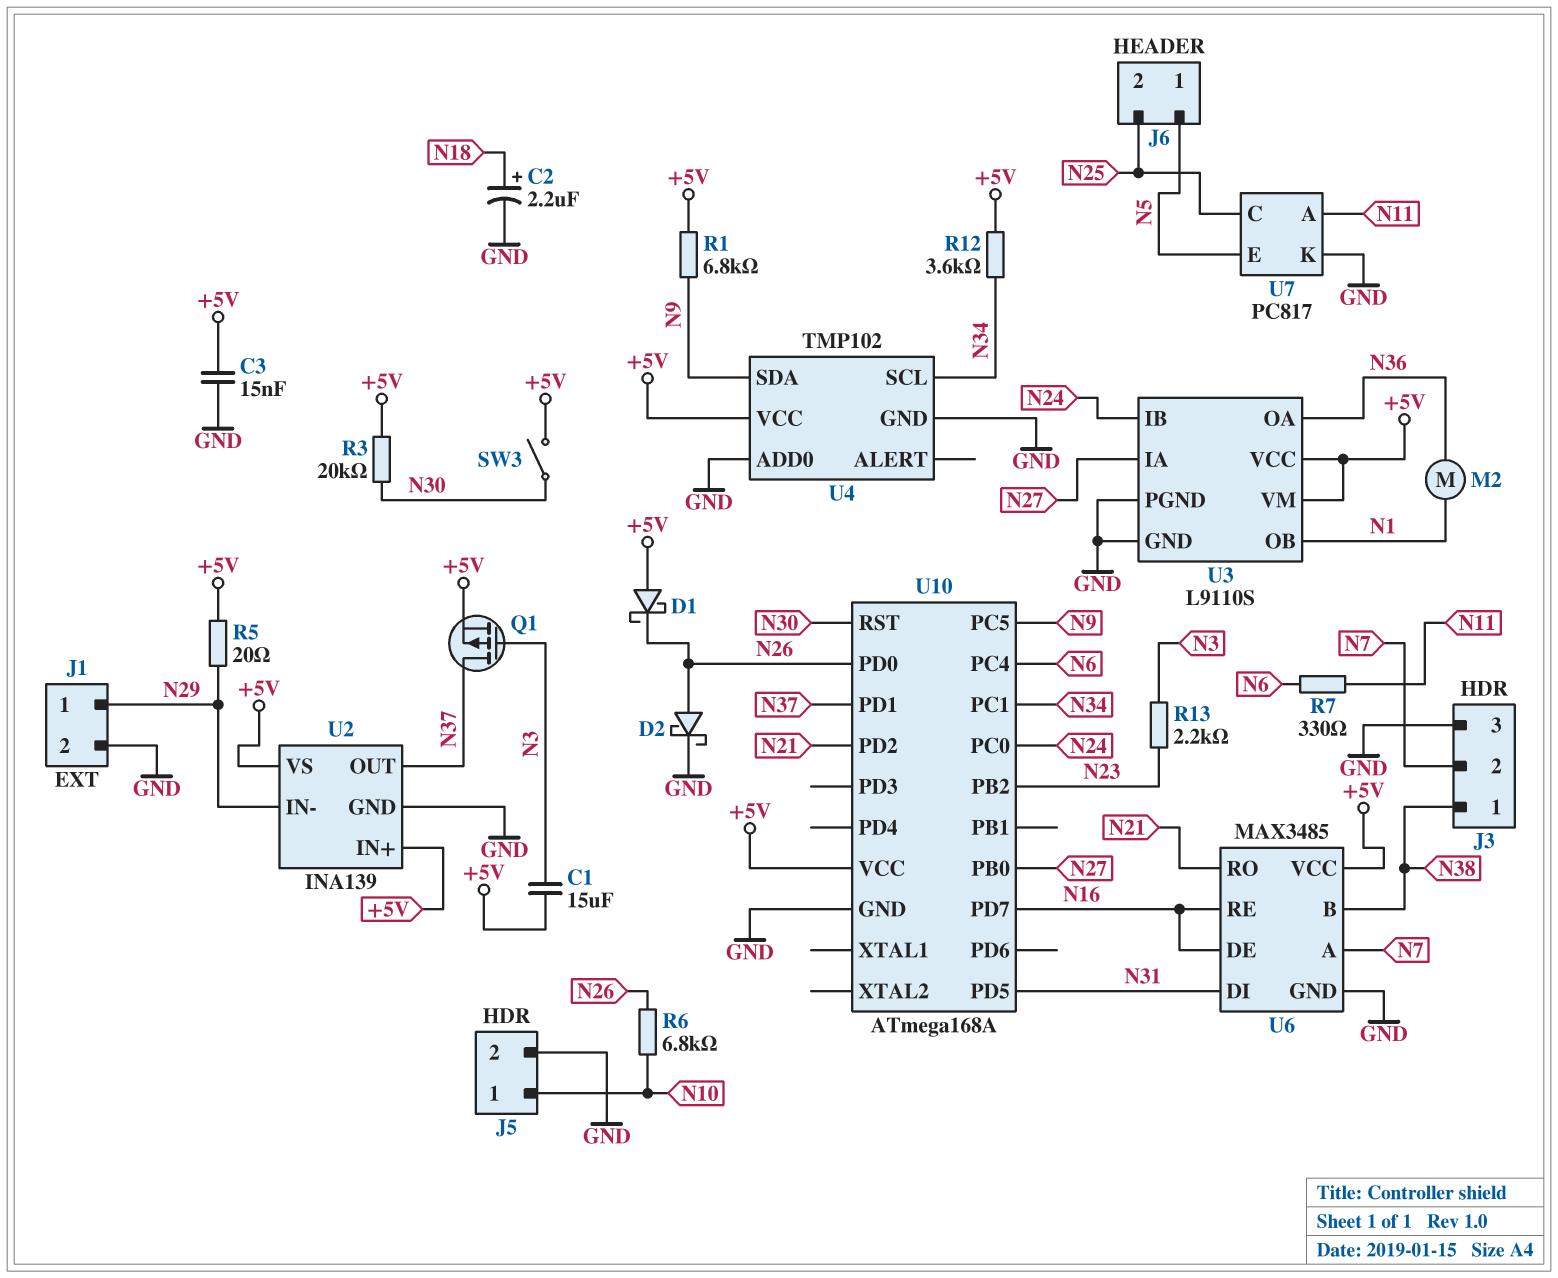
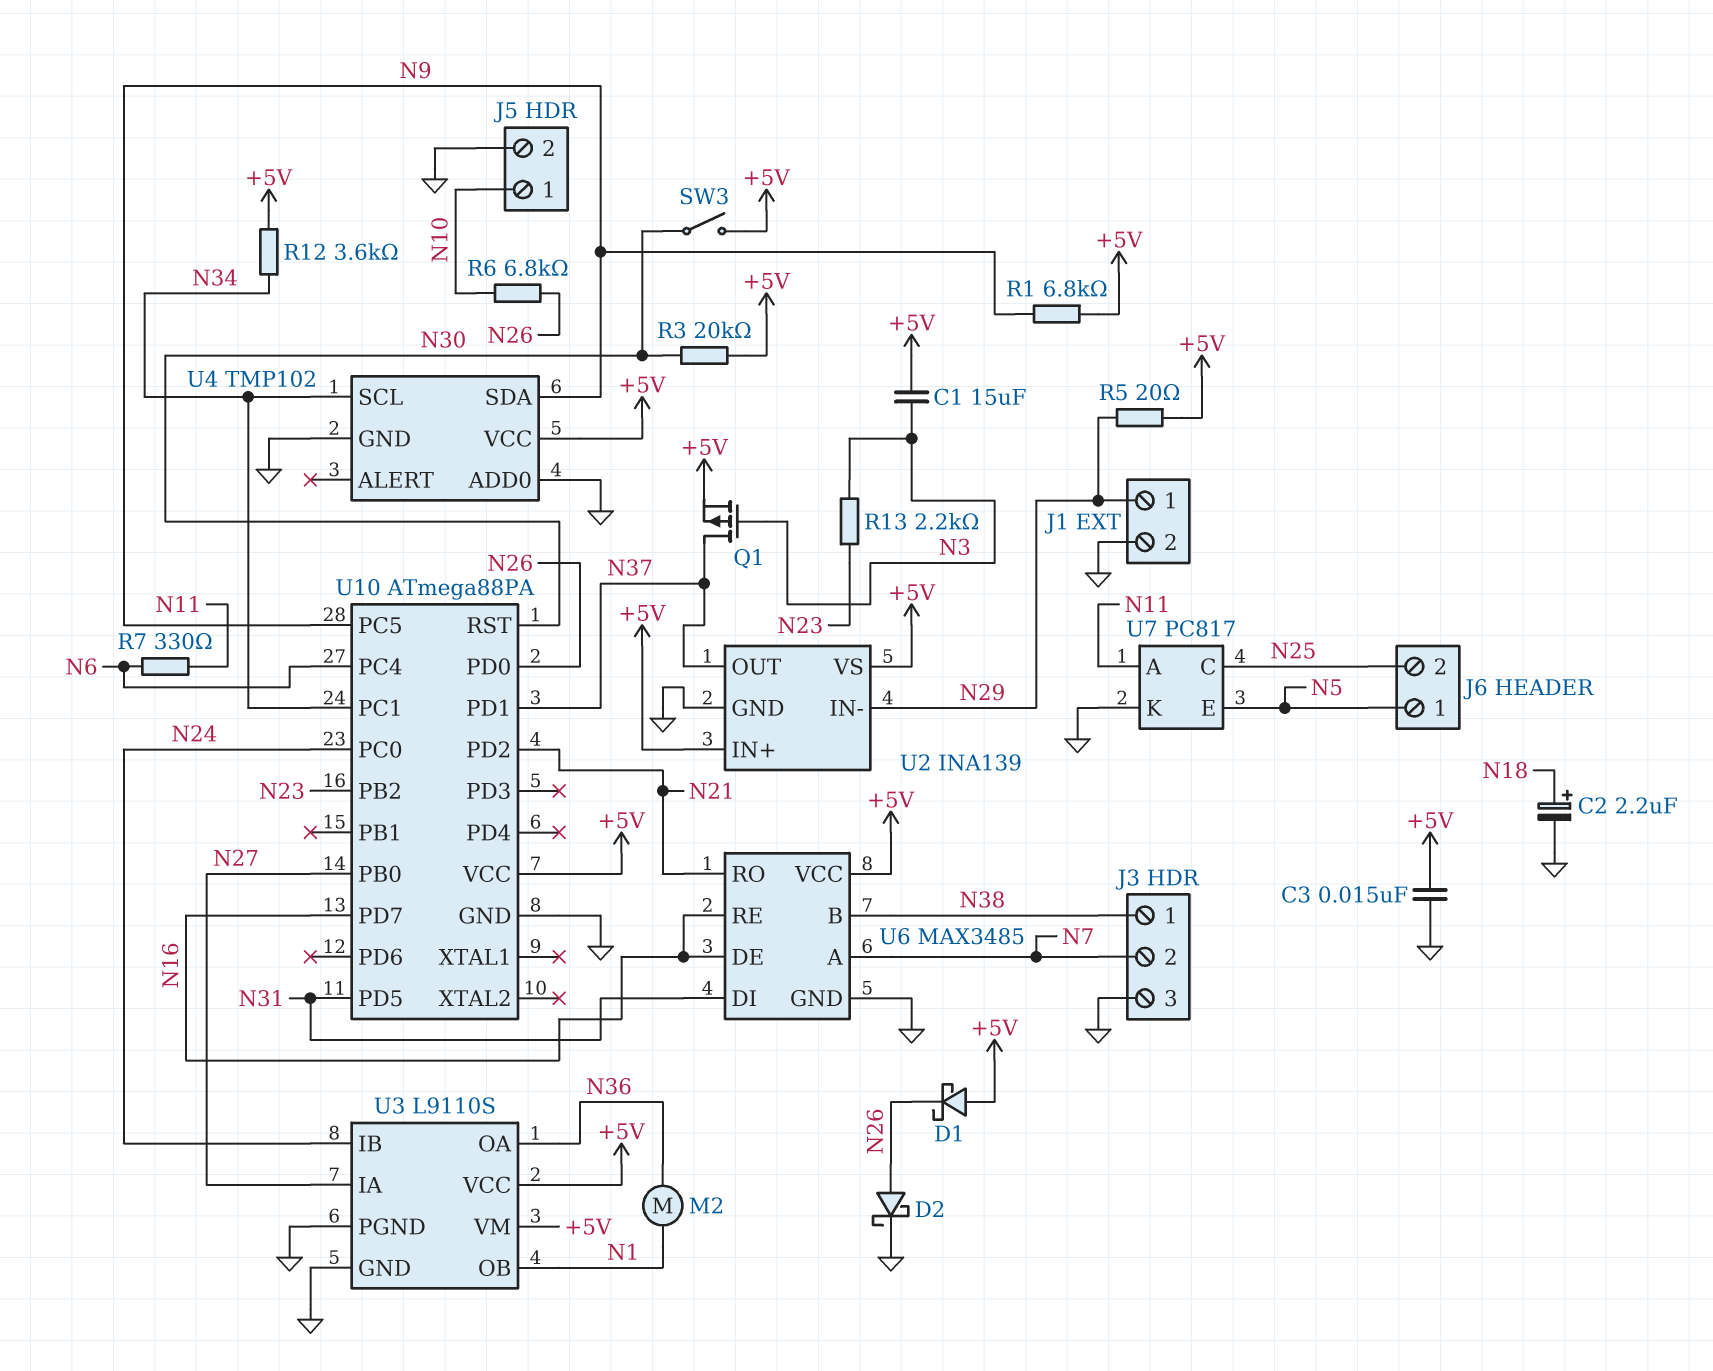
U10: ATmega168A -> ATmega88PA

